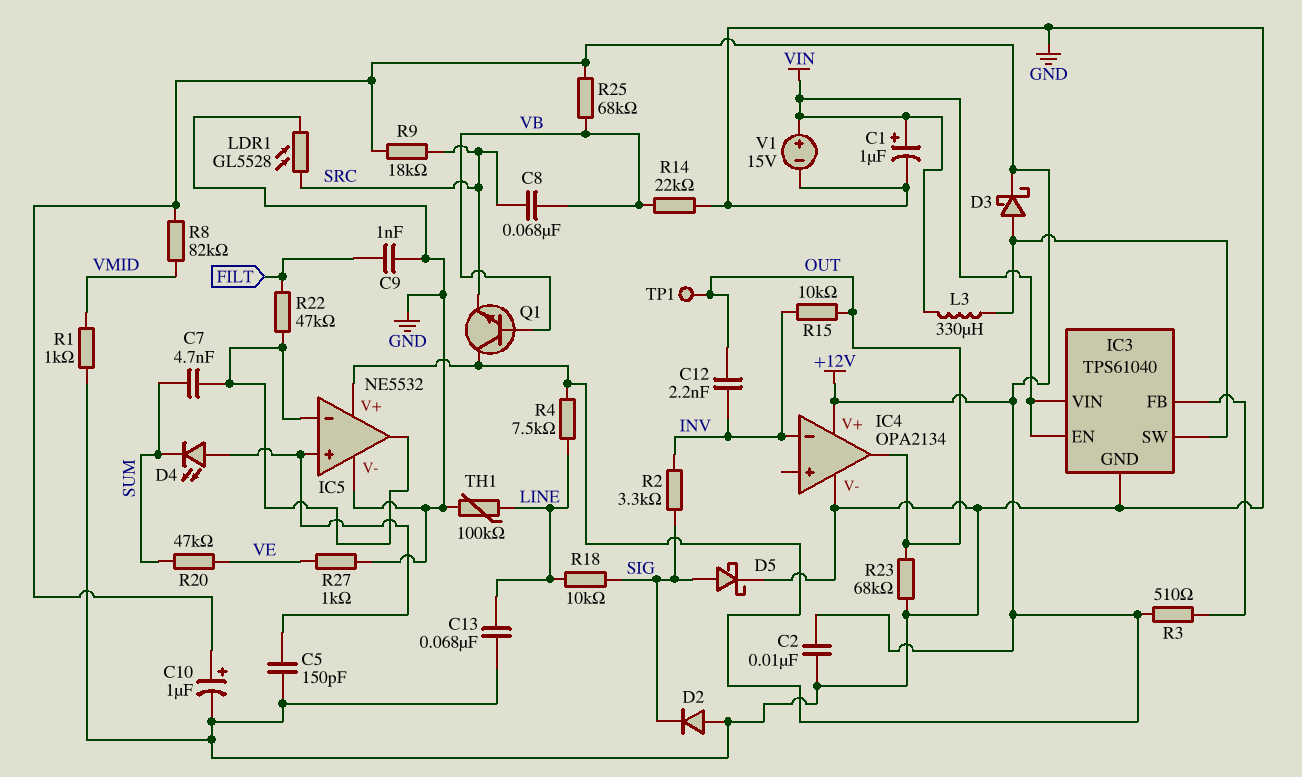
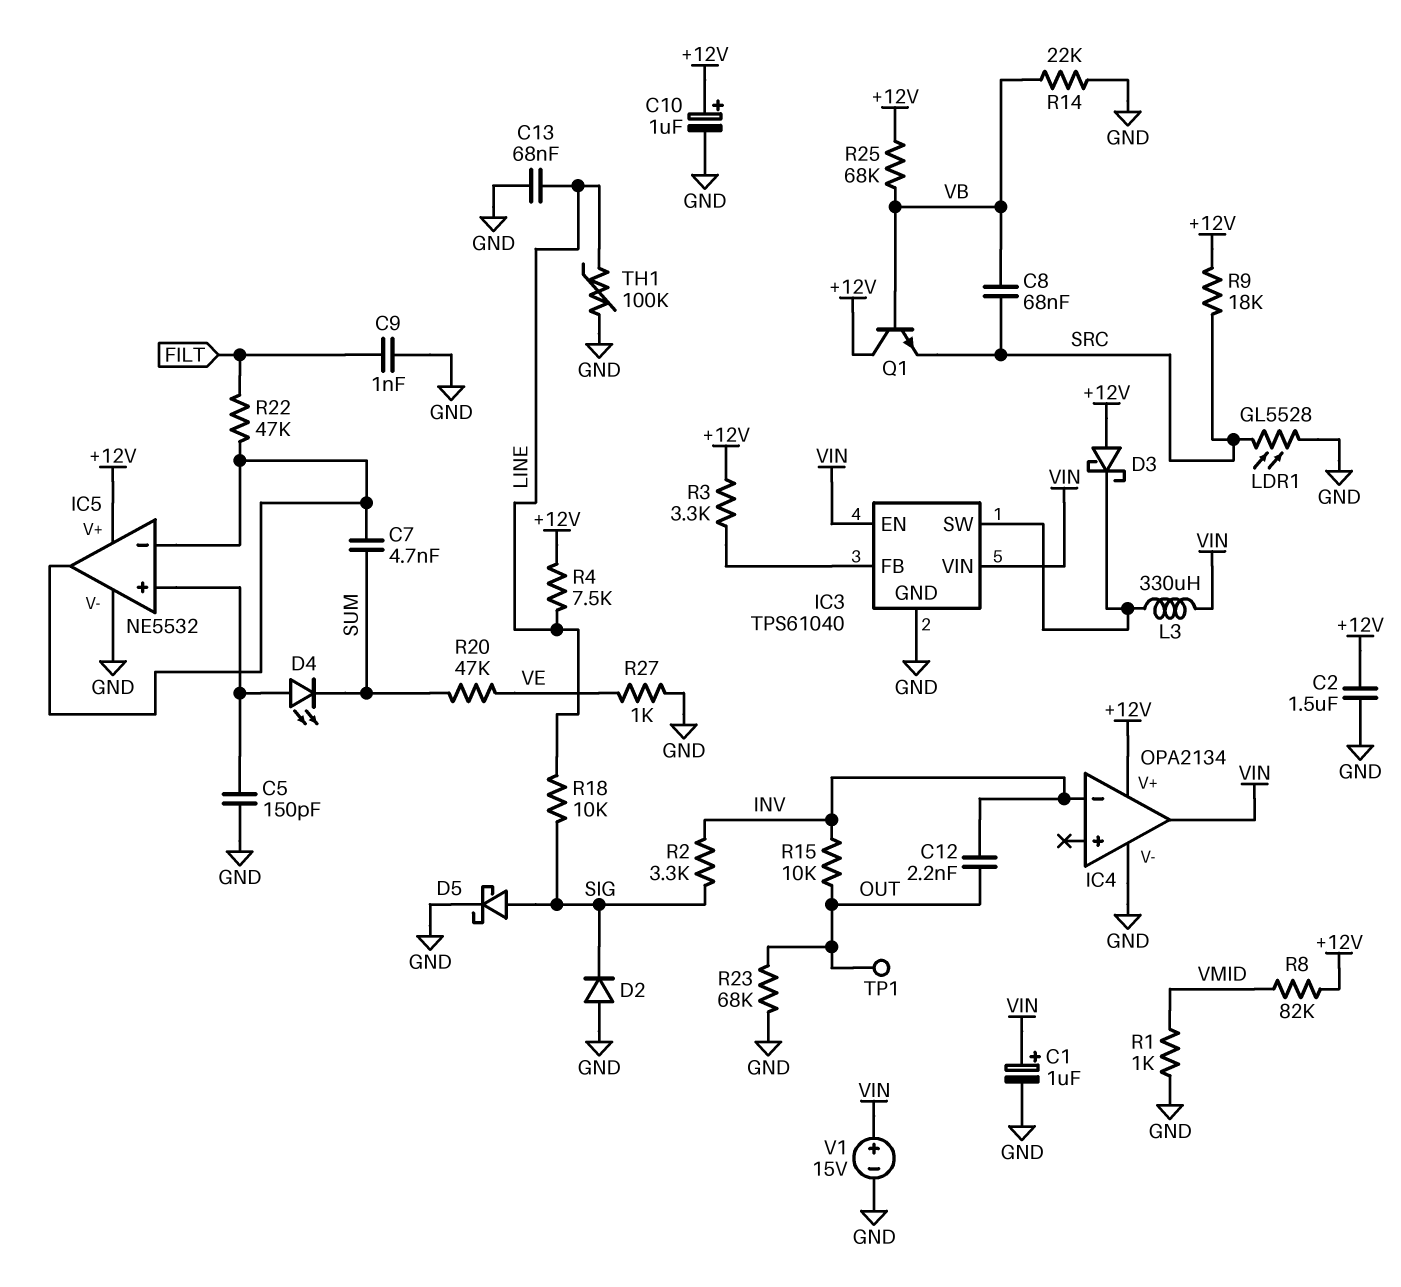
C2: 10nF (+12V, GND) -> 1.5uF (+12V, GND)
D3: schottky (A IC3/SW, K +12V) -> schottky (A +12V, K IC3/SW)
IC4 pin out: OUT -> VIN
R3: 510 (+12V, IC3/FB) -> 3.3k (+12V, IC3/FB)

